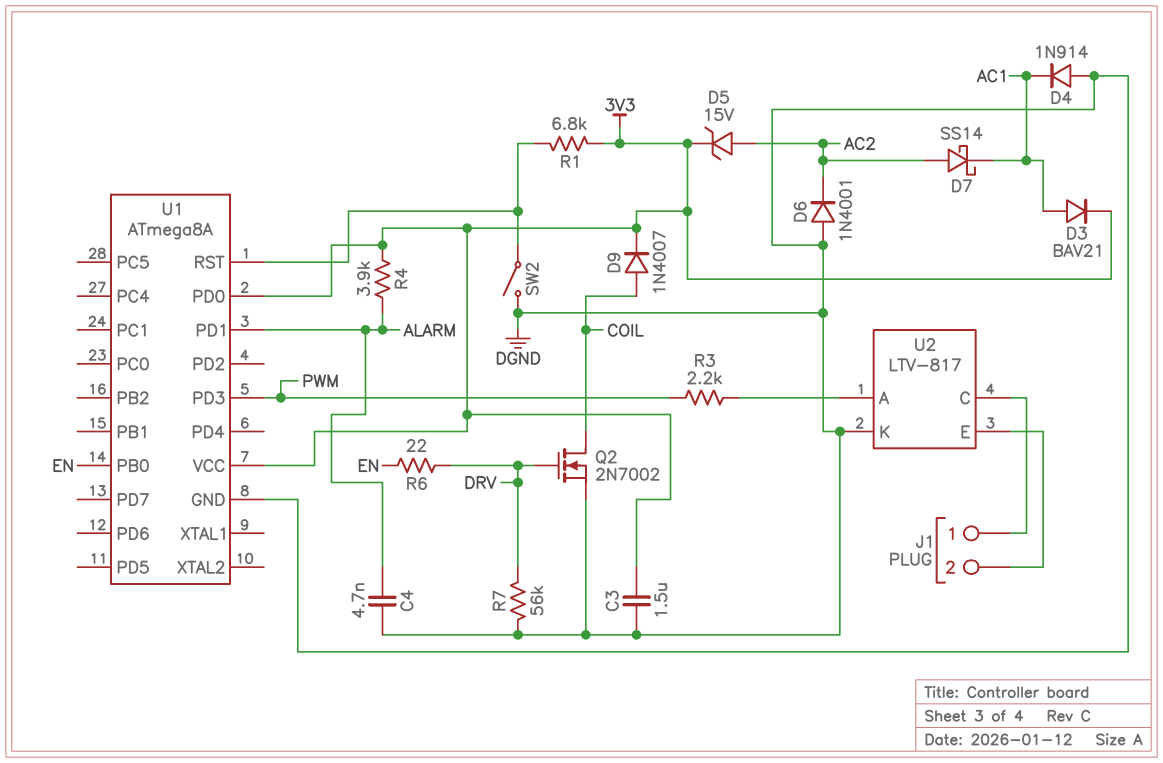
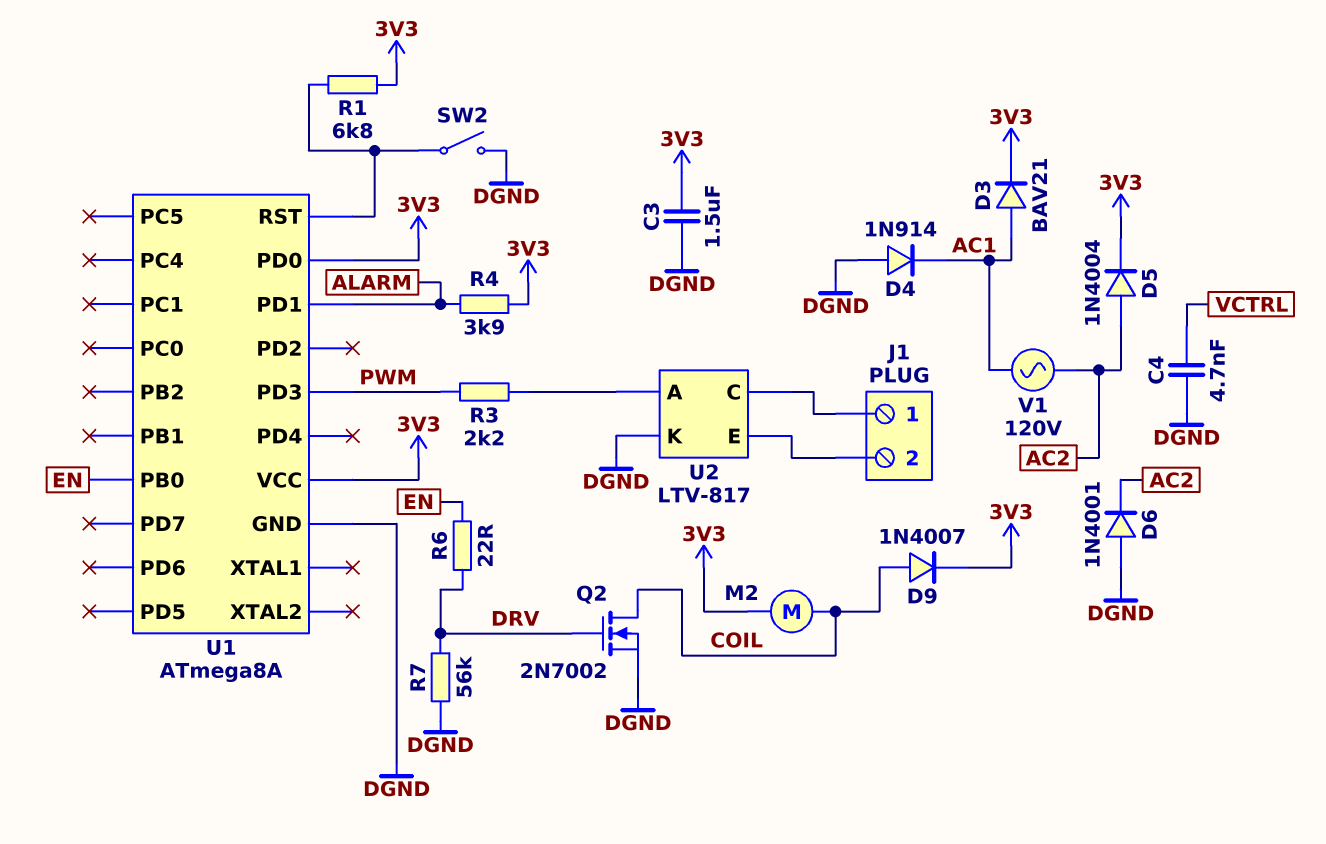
C4: 4.7nF (ALARM, DGND) -> 4.7nF (DGND, VCTRL)
D5: zener 15V (A AC2, K 3V3) -> diode 1N4004 (A AC2, K 3V3)
D7: schottky SS14 (A AC2, K AC1) -> none
M2: none -> motor (3V3, COIL)
V1: none -> AC 120V (AC1, AC2)

